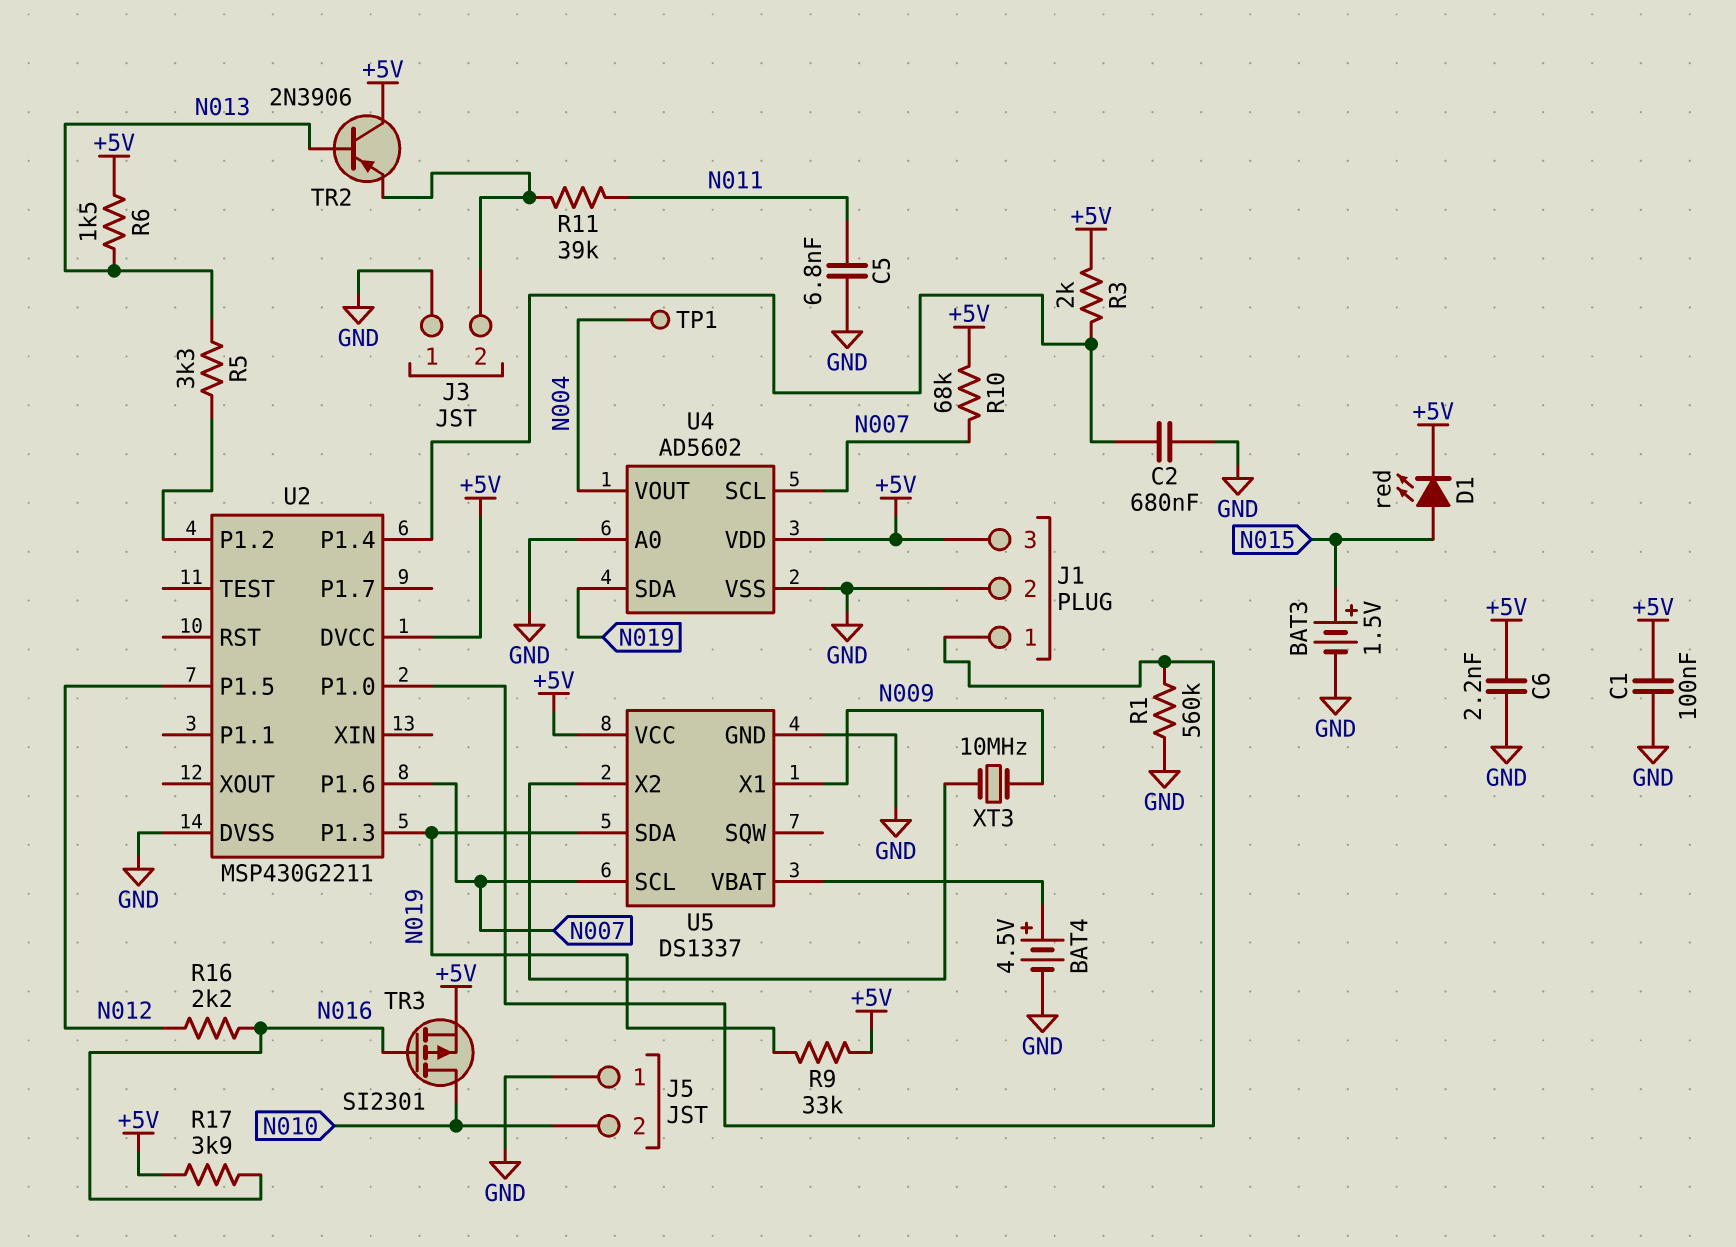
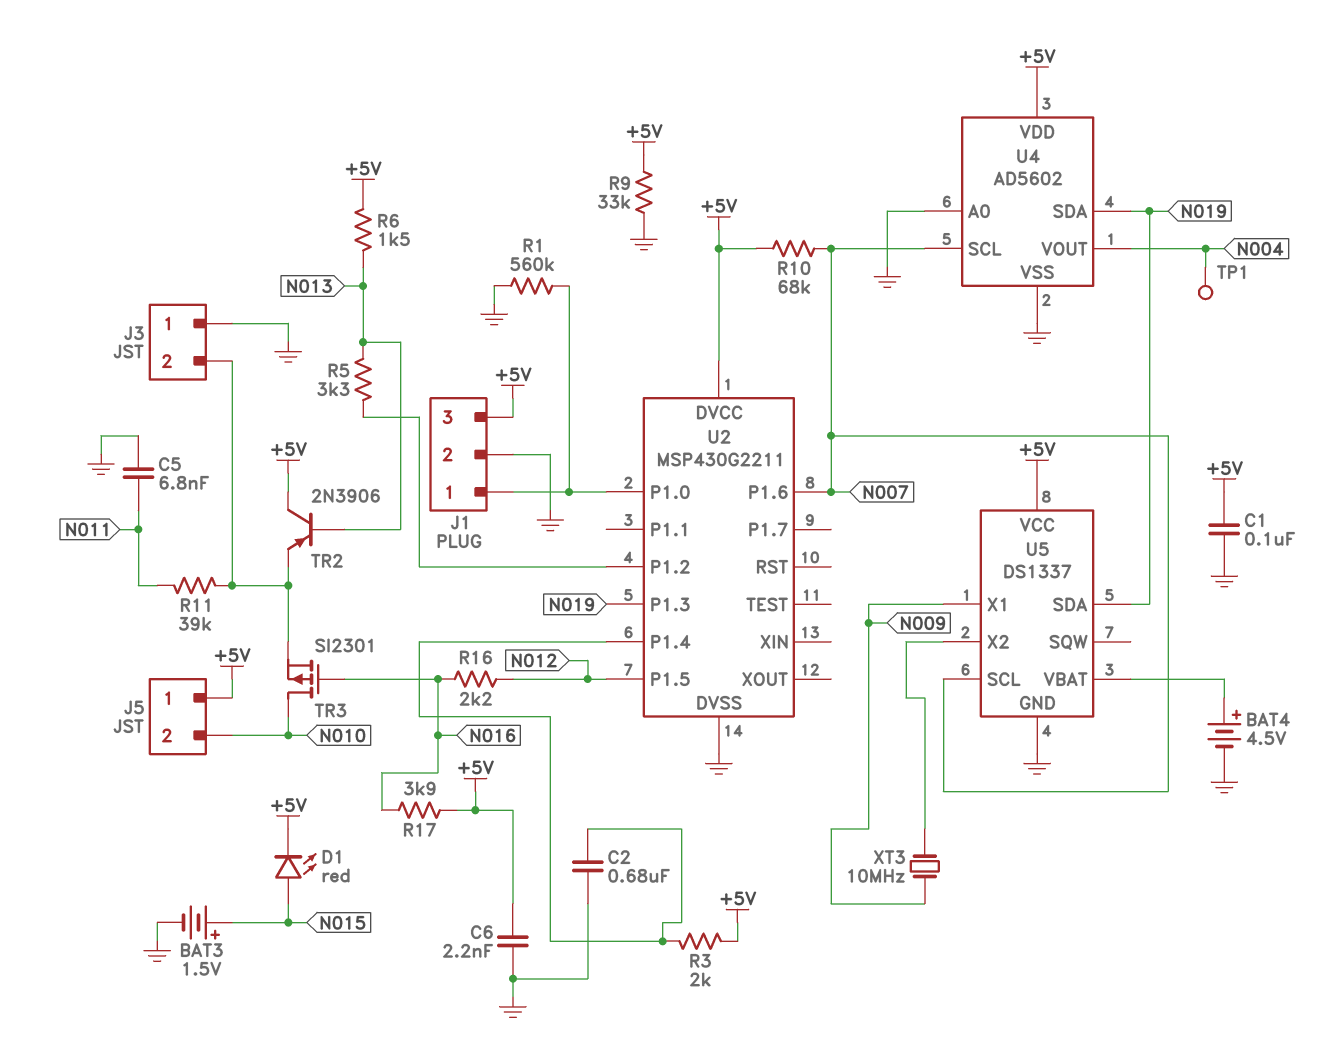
J5 pin 1: GND -> +5V
R9: 33k (+5V, N019) -> 33k (+5V, GND)
TR3: PMOS SI2301 (G N016, D N010, S +5V) -> PMOS SI2301 (G N016, D N010, S J3/2)

